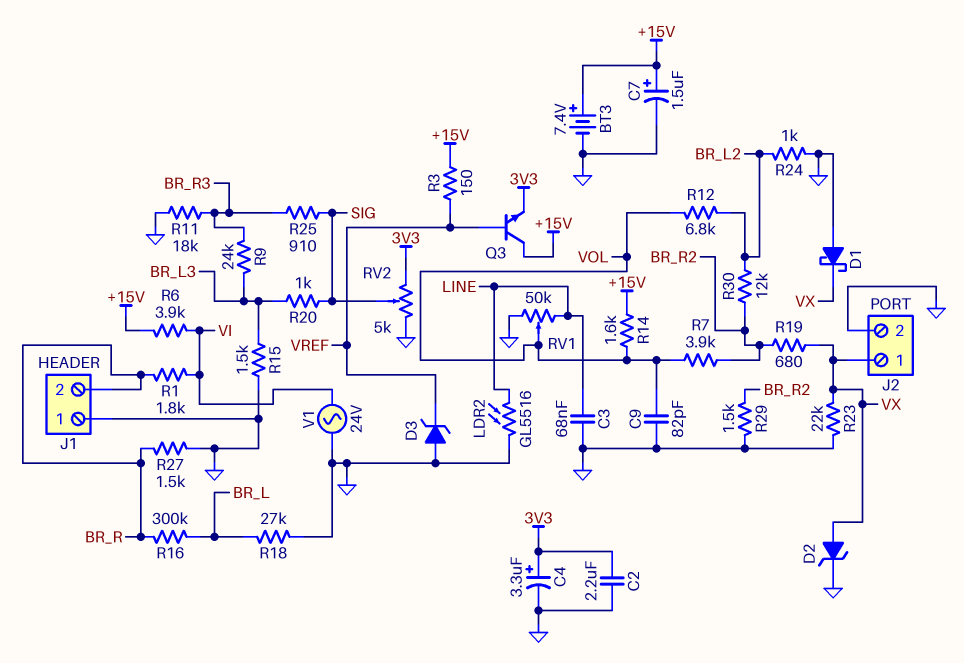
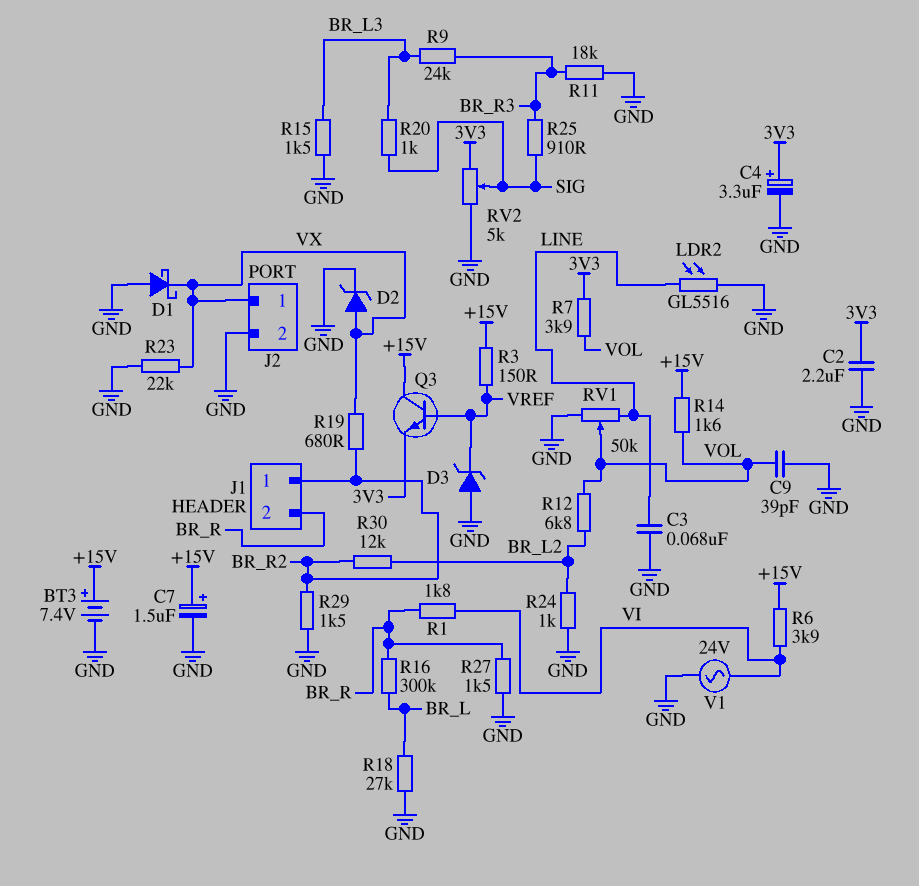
C9: 82pF (GND, VOL) -> 39pF (GND, VOL)
J1 pin 1: GND -> BR_R2
R7: 3.9k (BR_R2, VOL) -> 3.9k (3V3, VOL)

